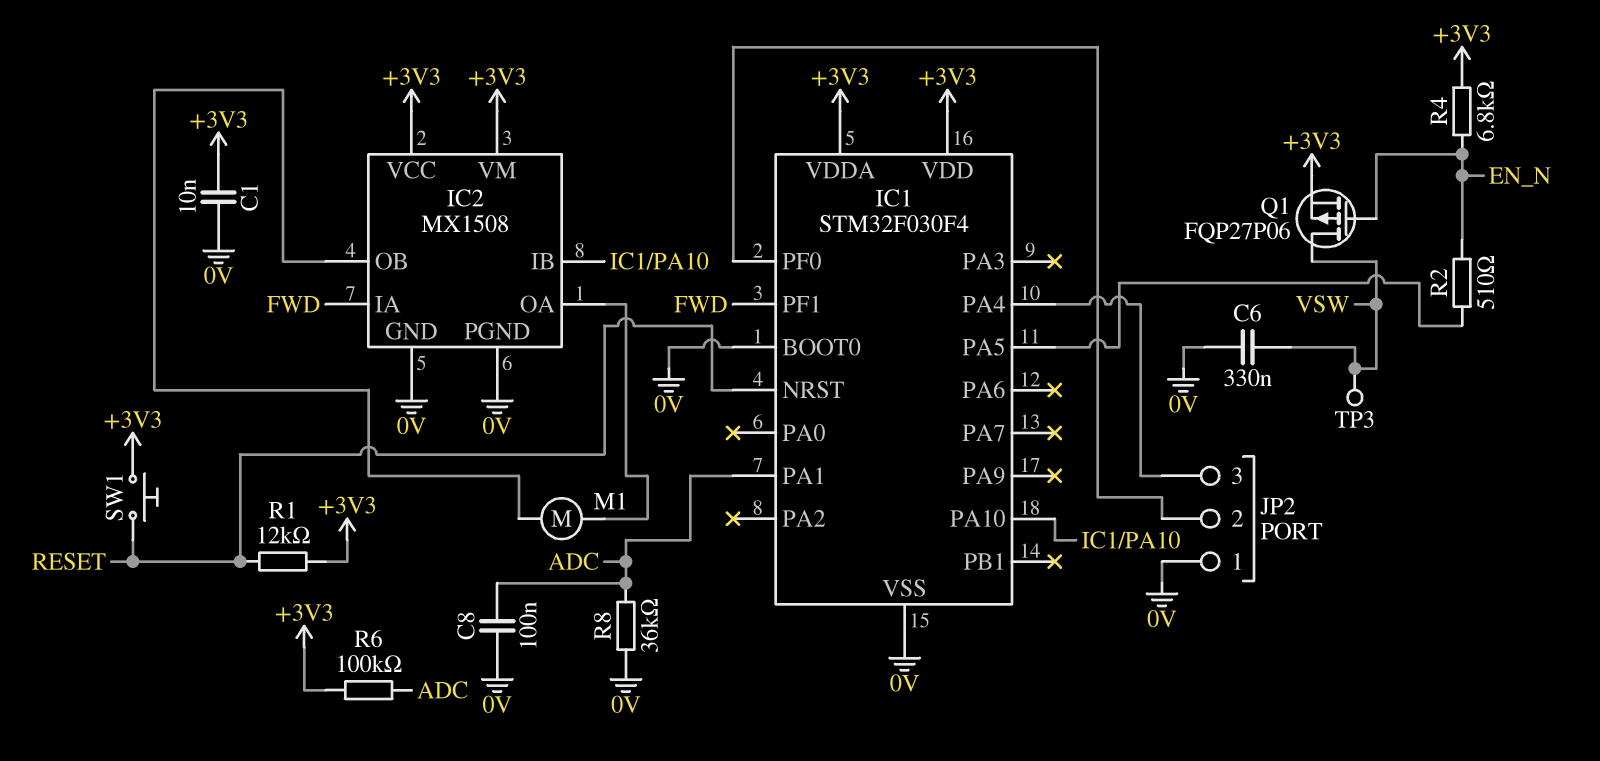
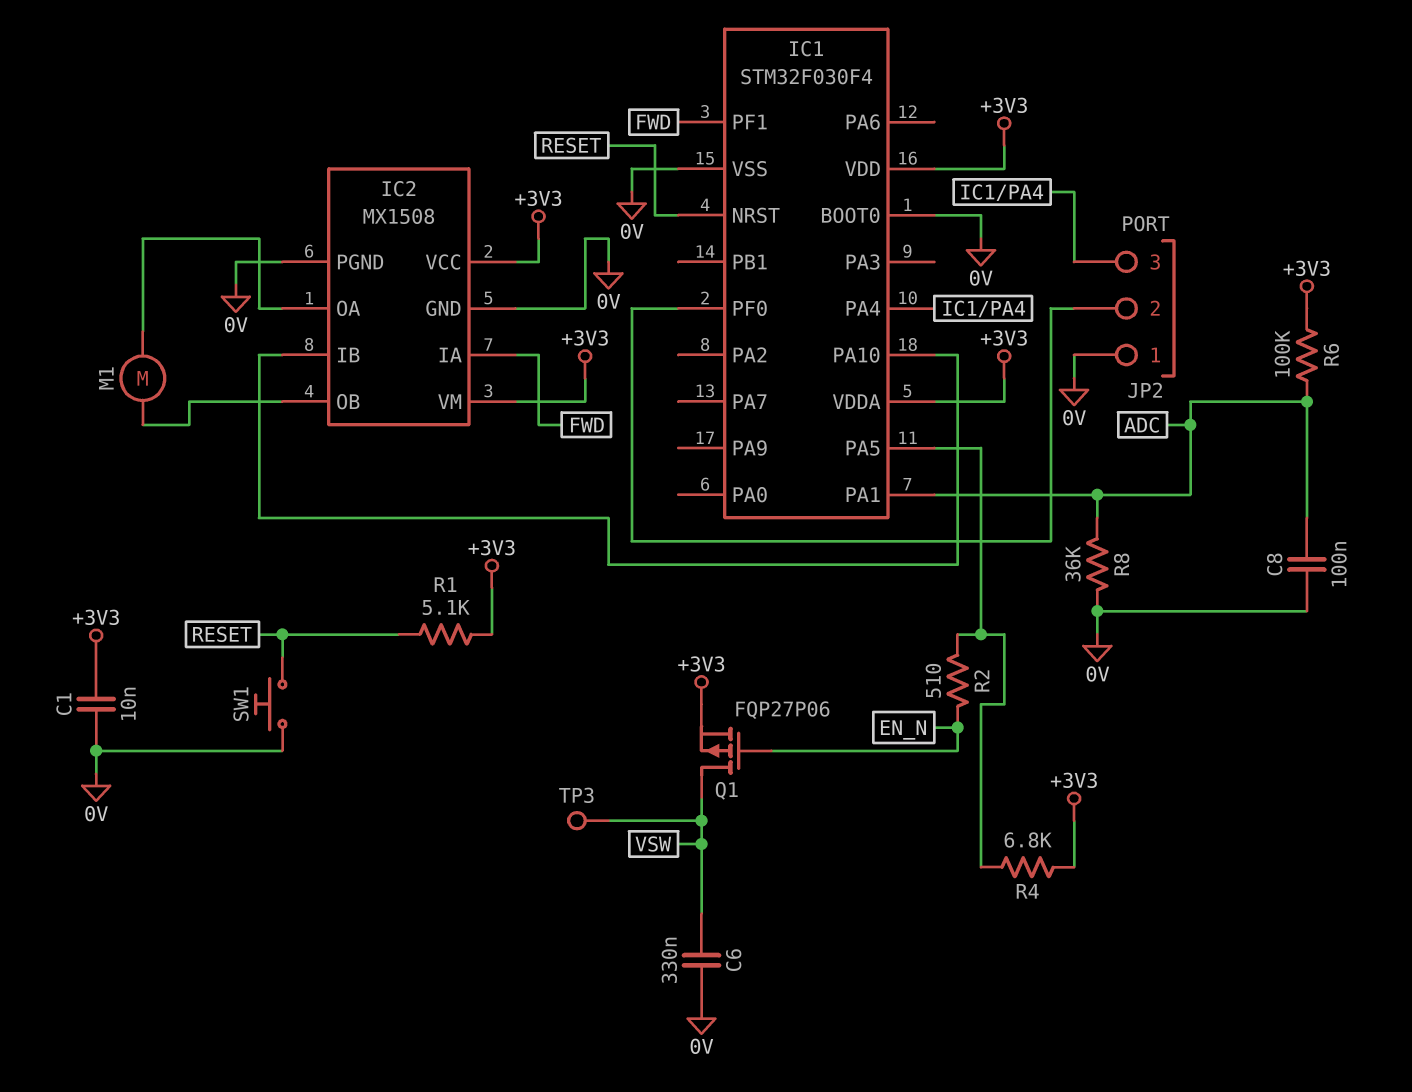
R1: 12k (+3V3, RESET) -> 5.1k (+3V3, RESET)
R4: 6.8k (+3V3, EN_N) -> 6.8k (+3V3, IC1/PA5)
SW1: button (+3V3, RESET) -> button (0V, RESET)

